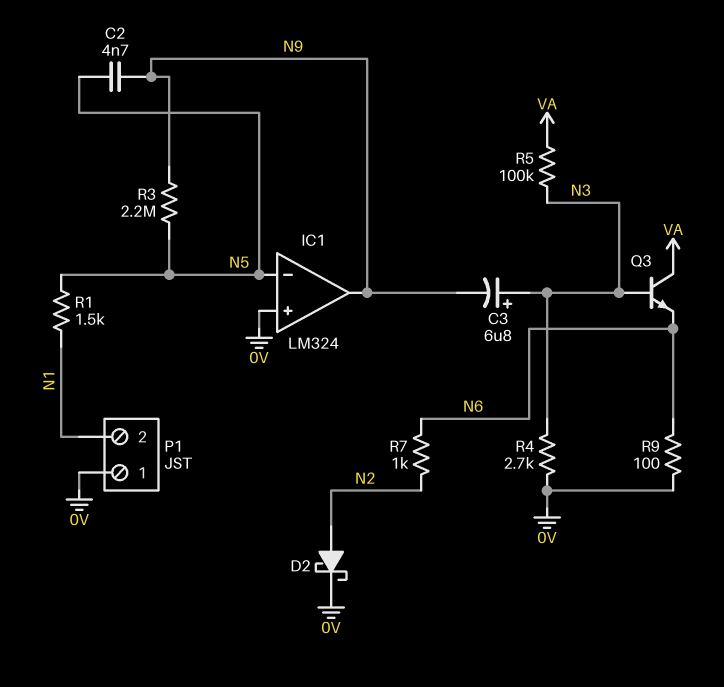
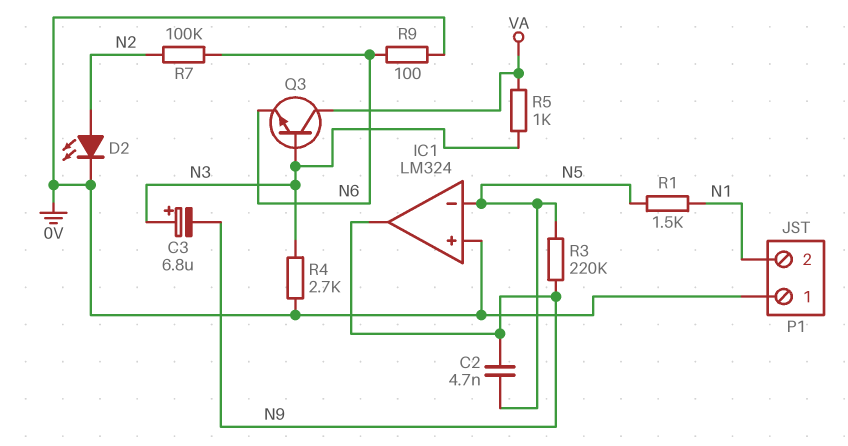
D2: schottky (A N2, K 0V) -> LED (A N2, K 0V)
R3: 2.2M (N5, N9) -> 220k (N5, N9)
R5: 100k (N3, VA) -> 1k (N3, VA)
R7: 1k (N2, N6) -> 100k (N2, N6)

